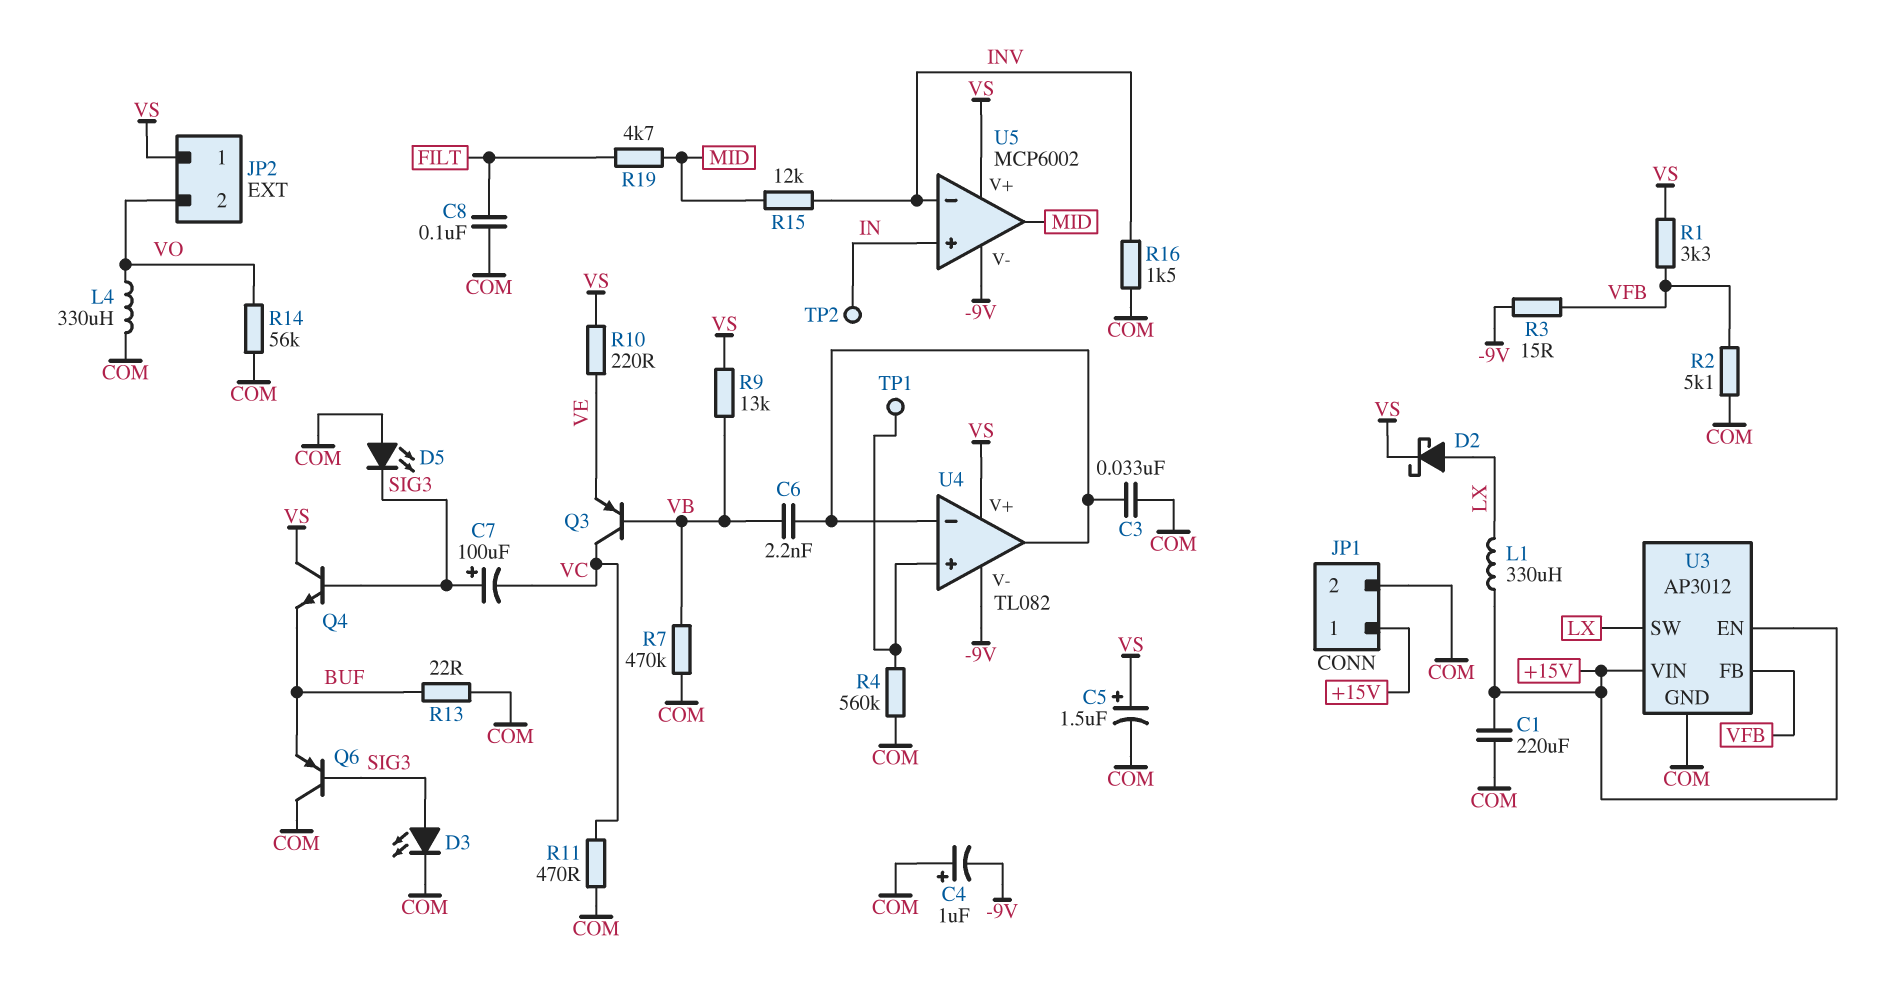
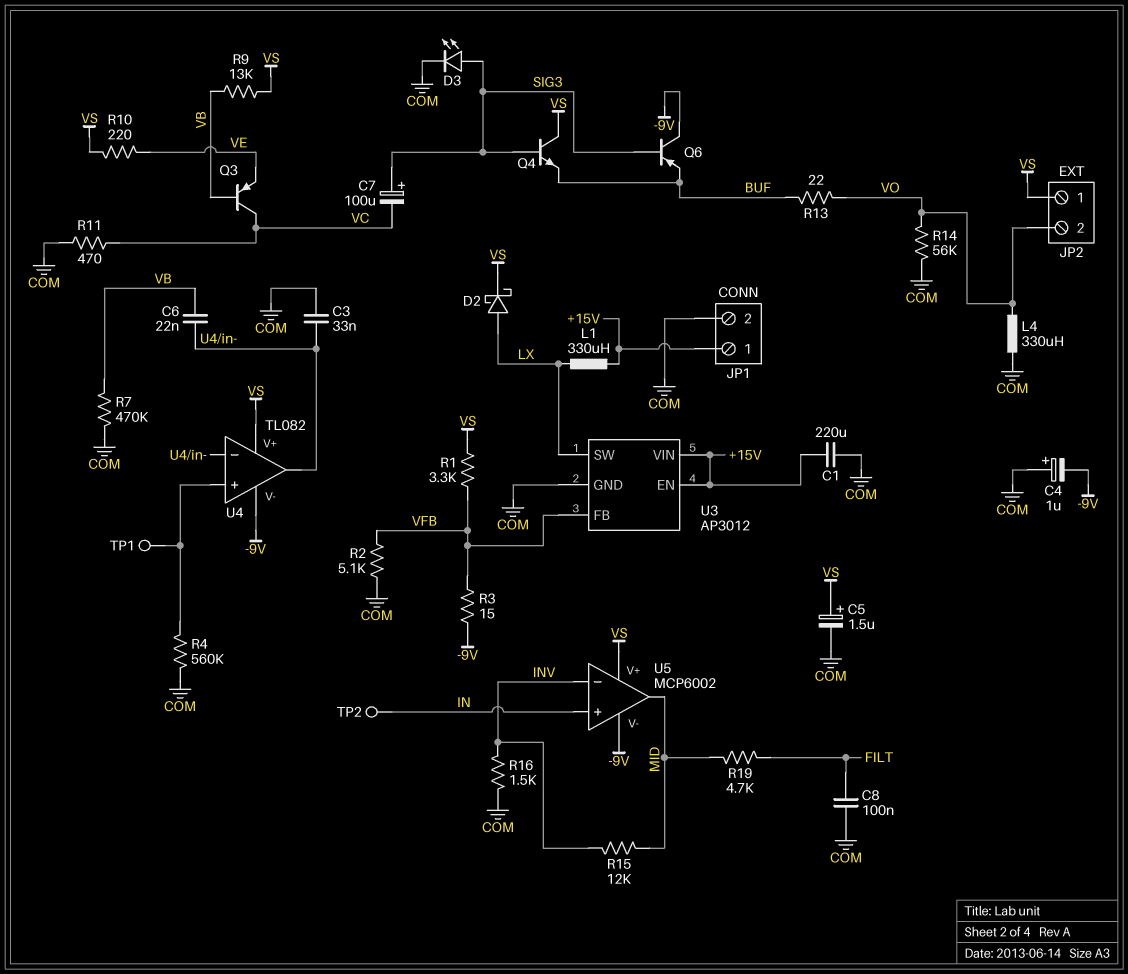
C6: 2.2nF (U4/in-, VB) -> 22nF (U4/in-, VB)
D5: LED (A COM, K SIG3) -> none
Q6: PNP (B SIG3, C COM, E BUF) -> PNP (B SIG3, C -9V, E BUF)
R13: 22 (BUF, COM) -> 22 (BUF, VO)

